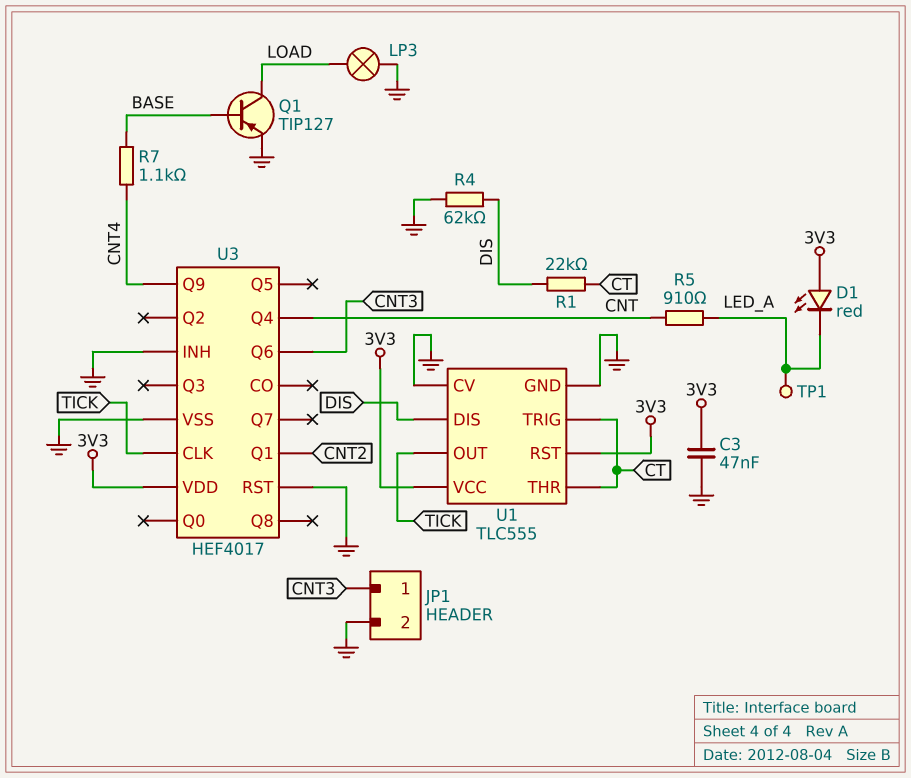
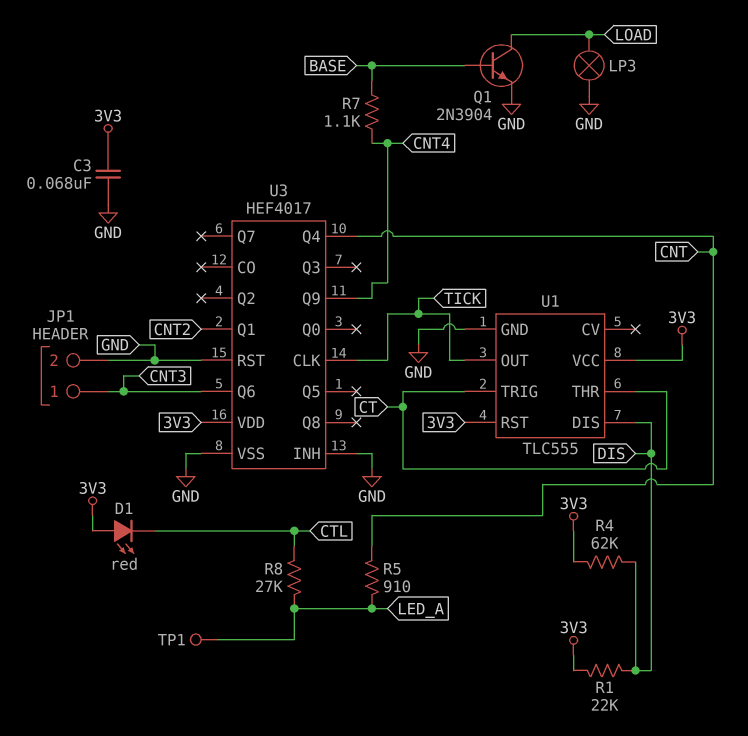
C3: 47nF (3V3, GND) -> 68nF (3V3, GND)
D1: LED red (A 3V3, K LED_A) -> LED red (A 3V3, K CTL)
Q1: PNP TIP127 (B BASE, C LOAD, E GND) -> NPN 2N3904 (B BASE, C LOAD, E GND)
R1: 22k (CT, DIS) -> 22k (3V3, DIS)
R4: 62k (DIS, GND) -> 62k (3V3, DIS)
R8: none -> 27k (CTL, LED_A)
U1 pin CV: GND -> none

